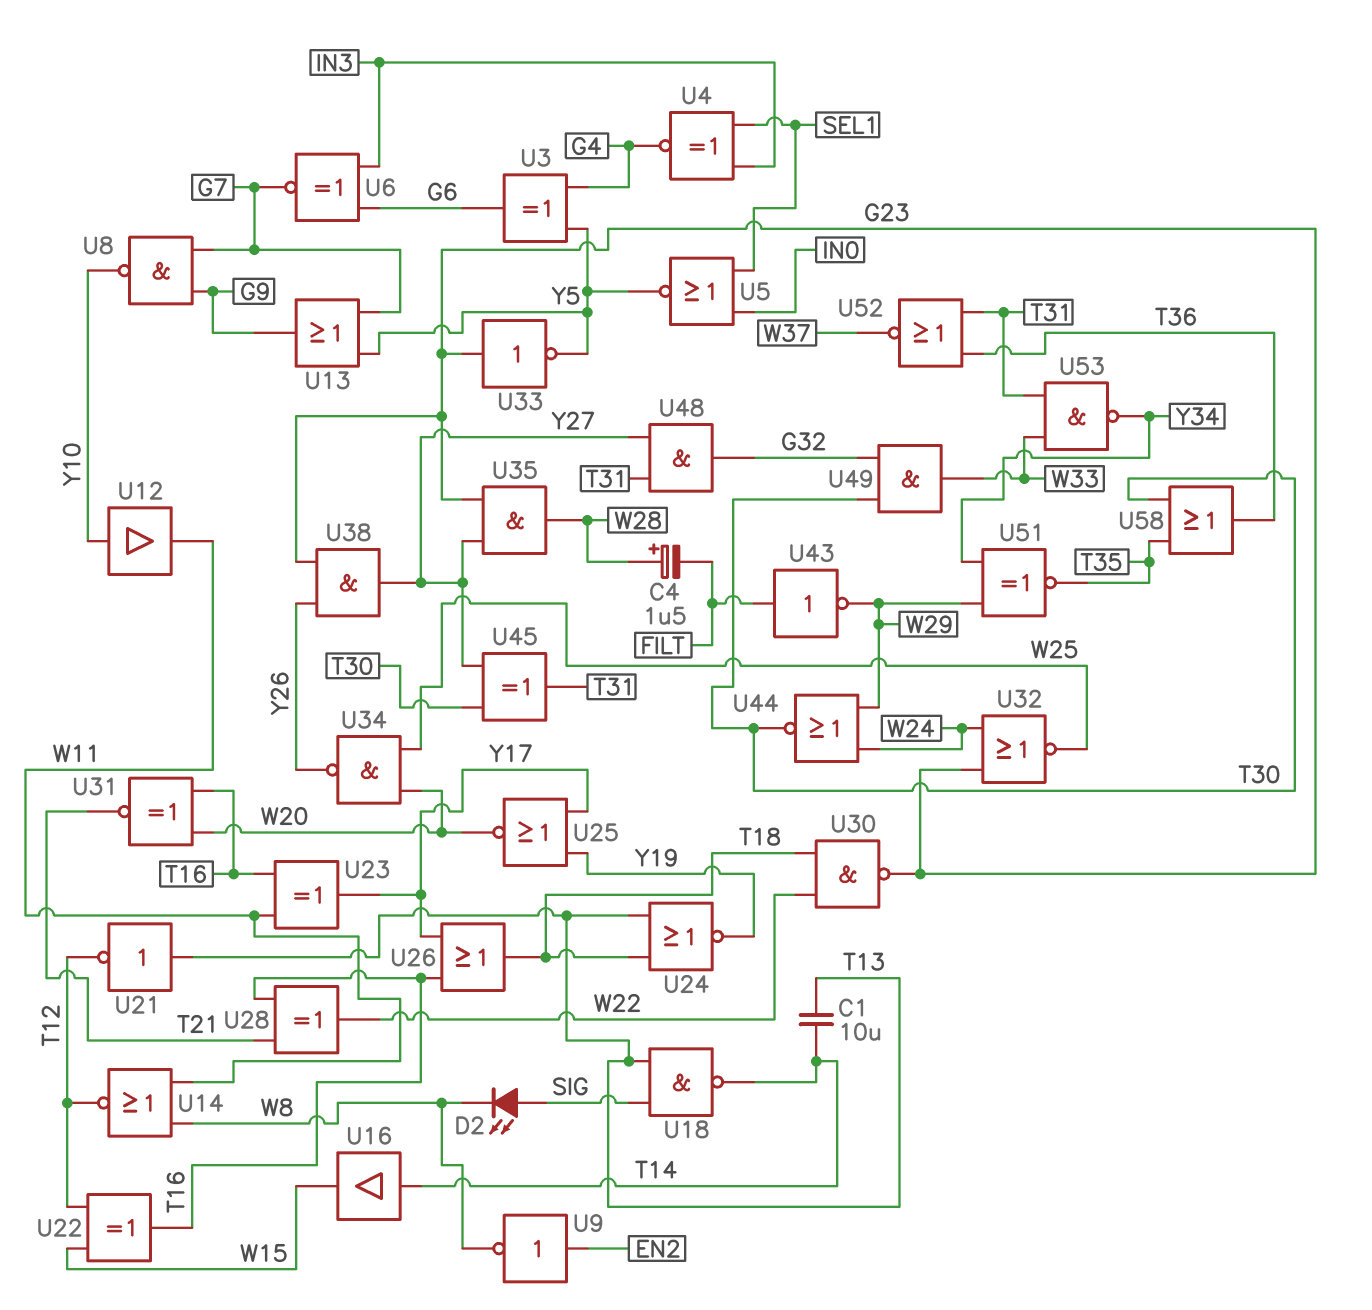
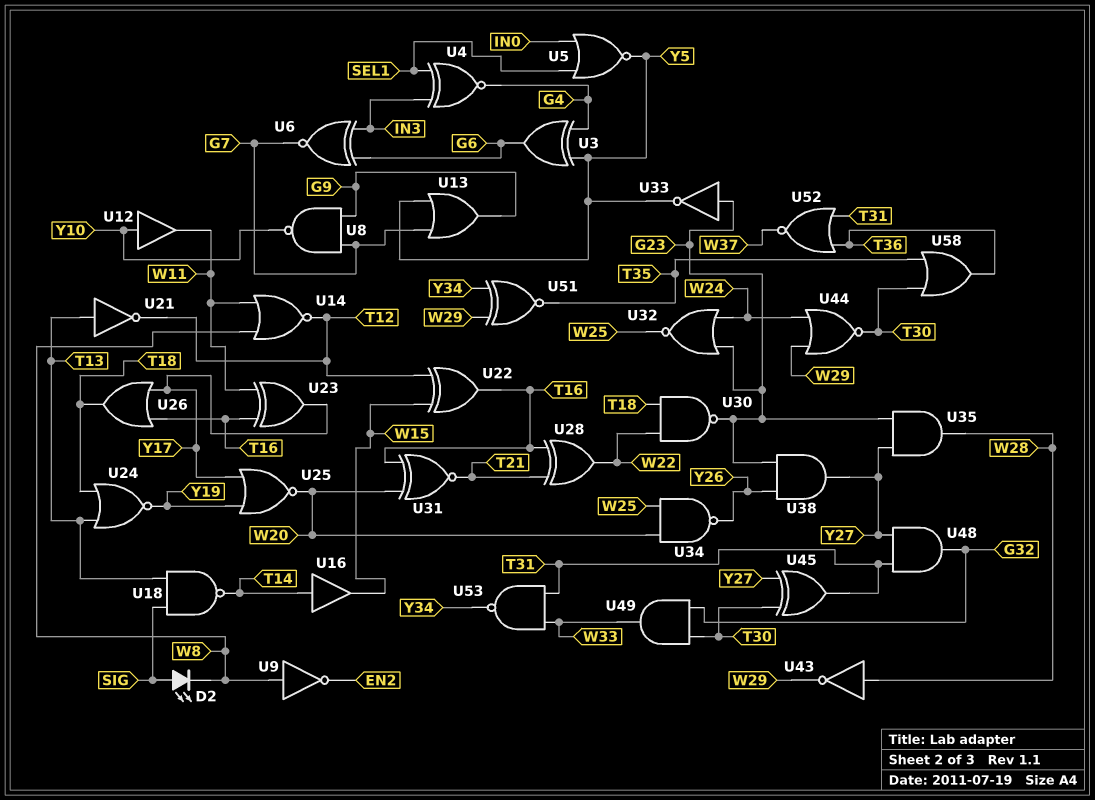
C1: 10uF (T13, T14) -> none
C4: 1.5uF (plus W28, minus FILT) -> none
U9: NOT (in EN2, out W8) -> NOT (in W8, out EN2)
U43: NOT (in FILT, out W29) -> NOT (in W28, out W29)

